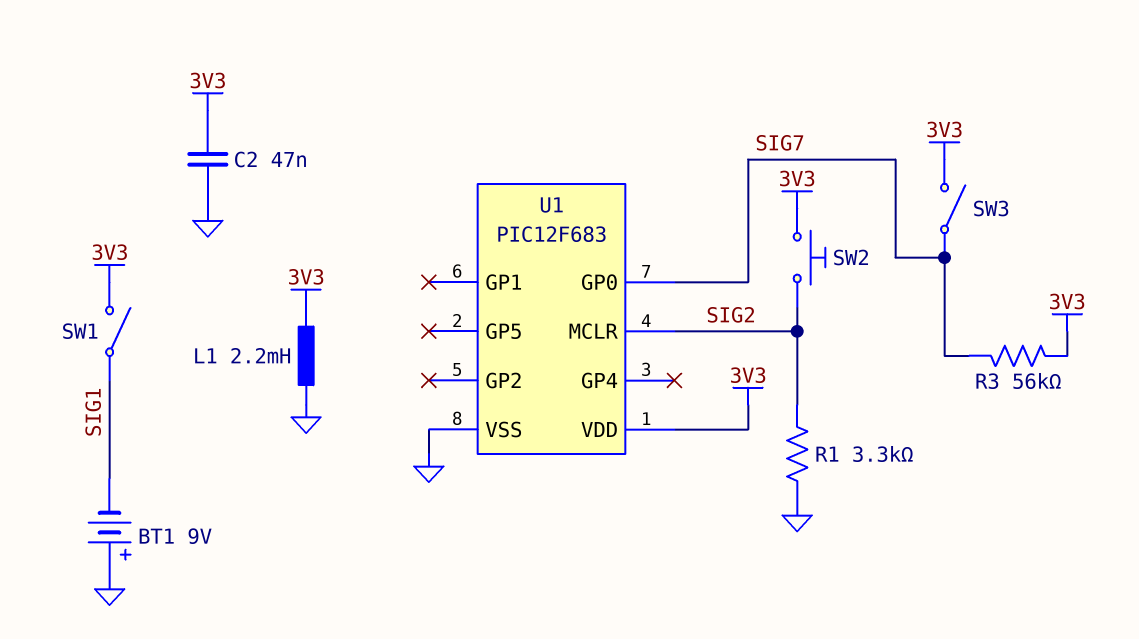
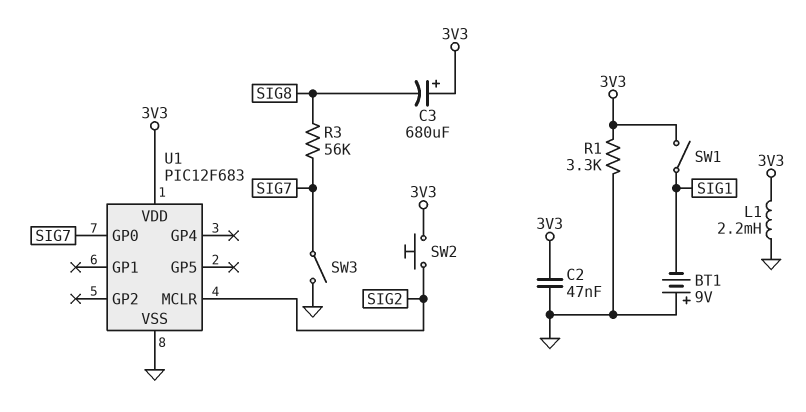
C3: none -> 680uF (plus 3V3, minus SIG8)
R1: 3.3k (GND, SIG2) -> 3.3k (3V3, GND)
R3: 56k (3V3, SIG7) -> 56k (SIG7, SIG8)
SW3: switch (3V3, SIG7) -> switch (GND, SIG7)

